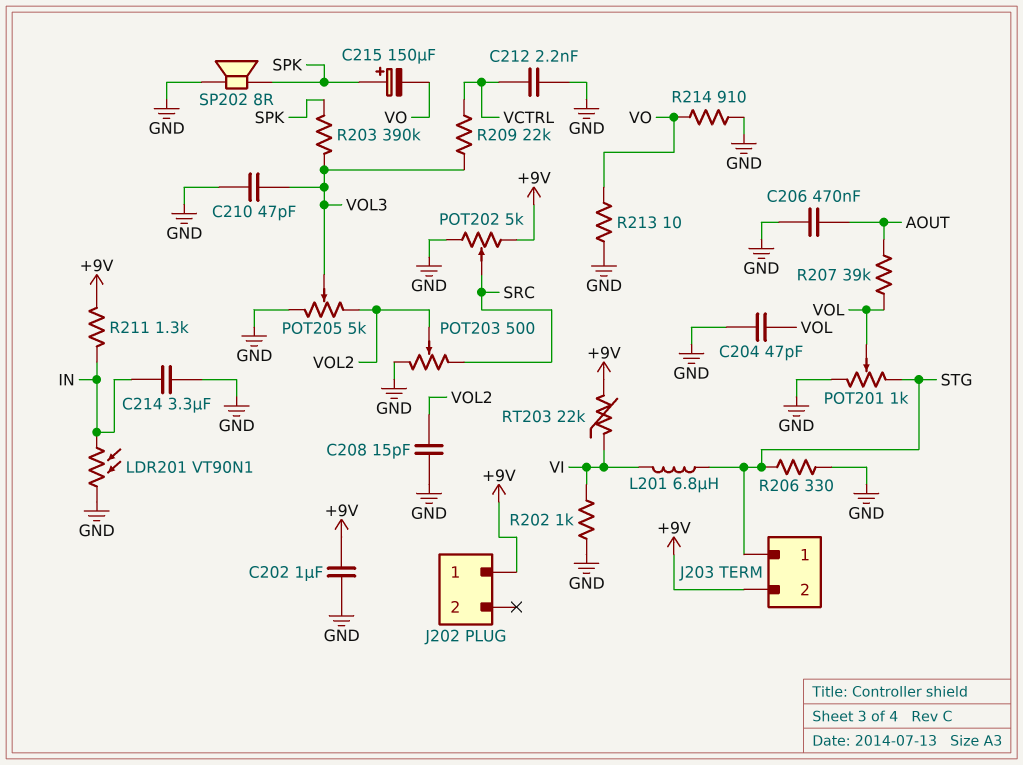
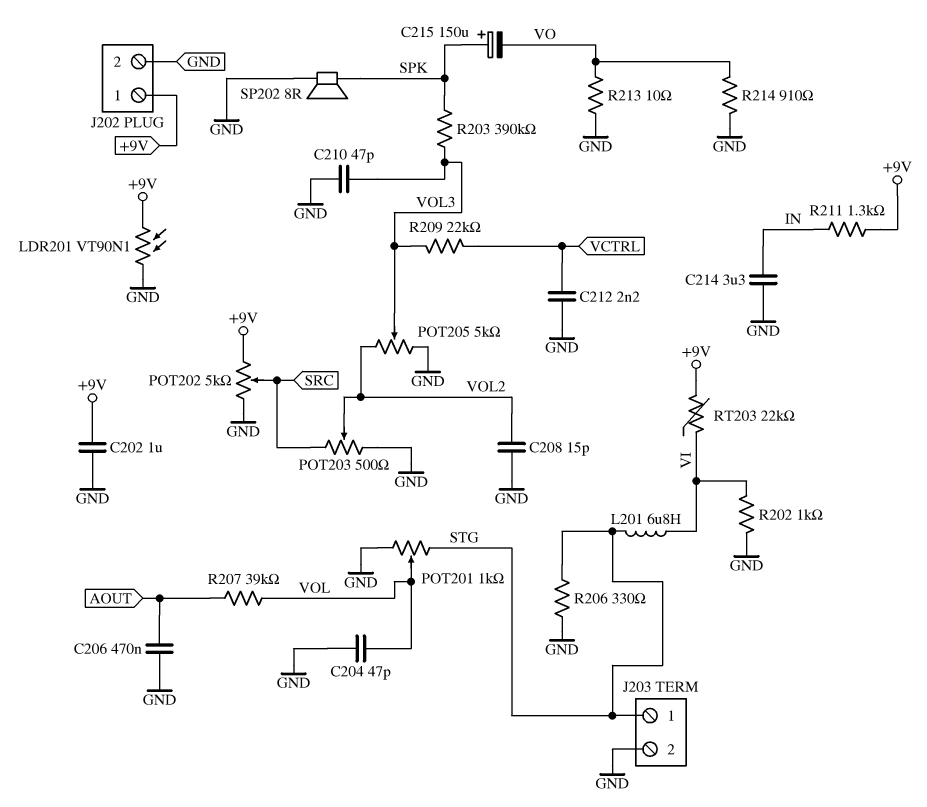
J202 pin 2: none -> GND
J203 pin 2: +9V -> GND
LDR201: VT90N1 (GND, IN) -> VT90N1 (+9V, GND)

